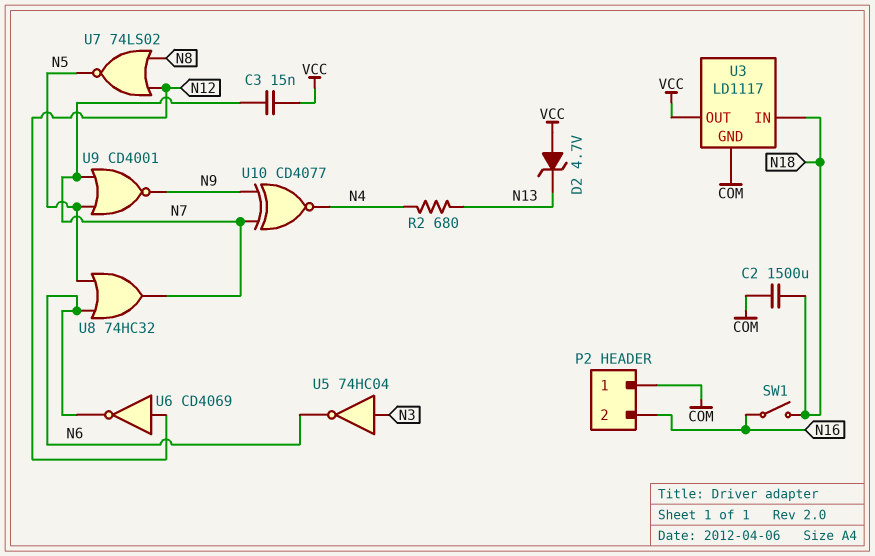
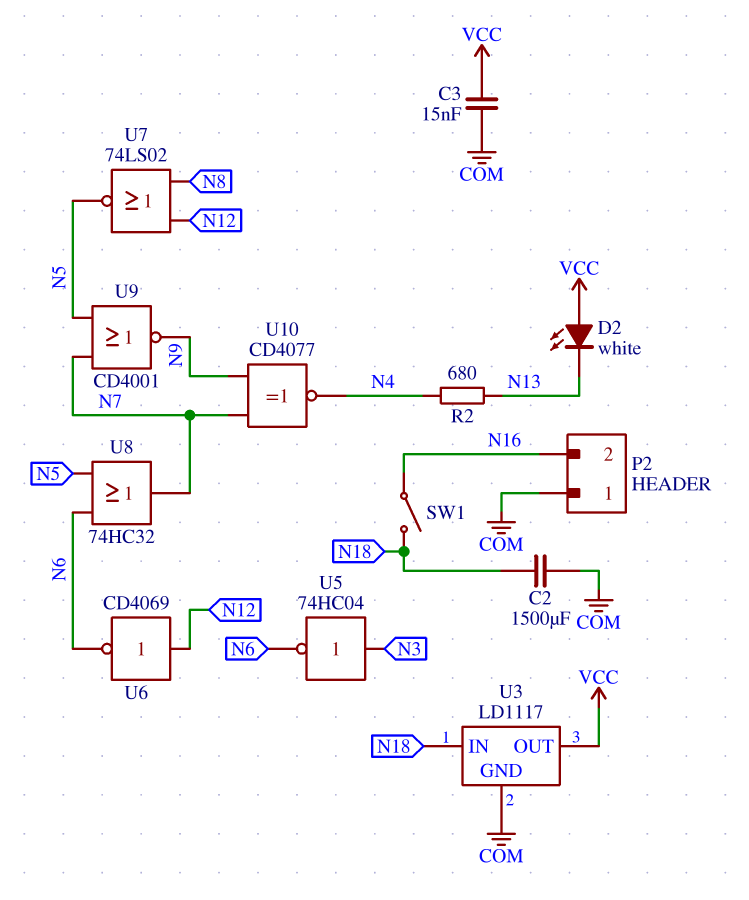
C3: 15nF (N7, VCC) -> 15nF (COM, VCC)
D2: zener 4.7V (A VCC, K N13) -> LED white (A VCC, K N13)

